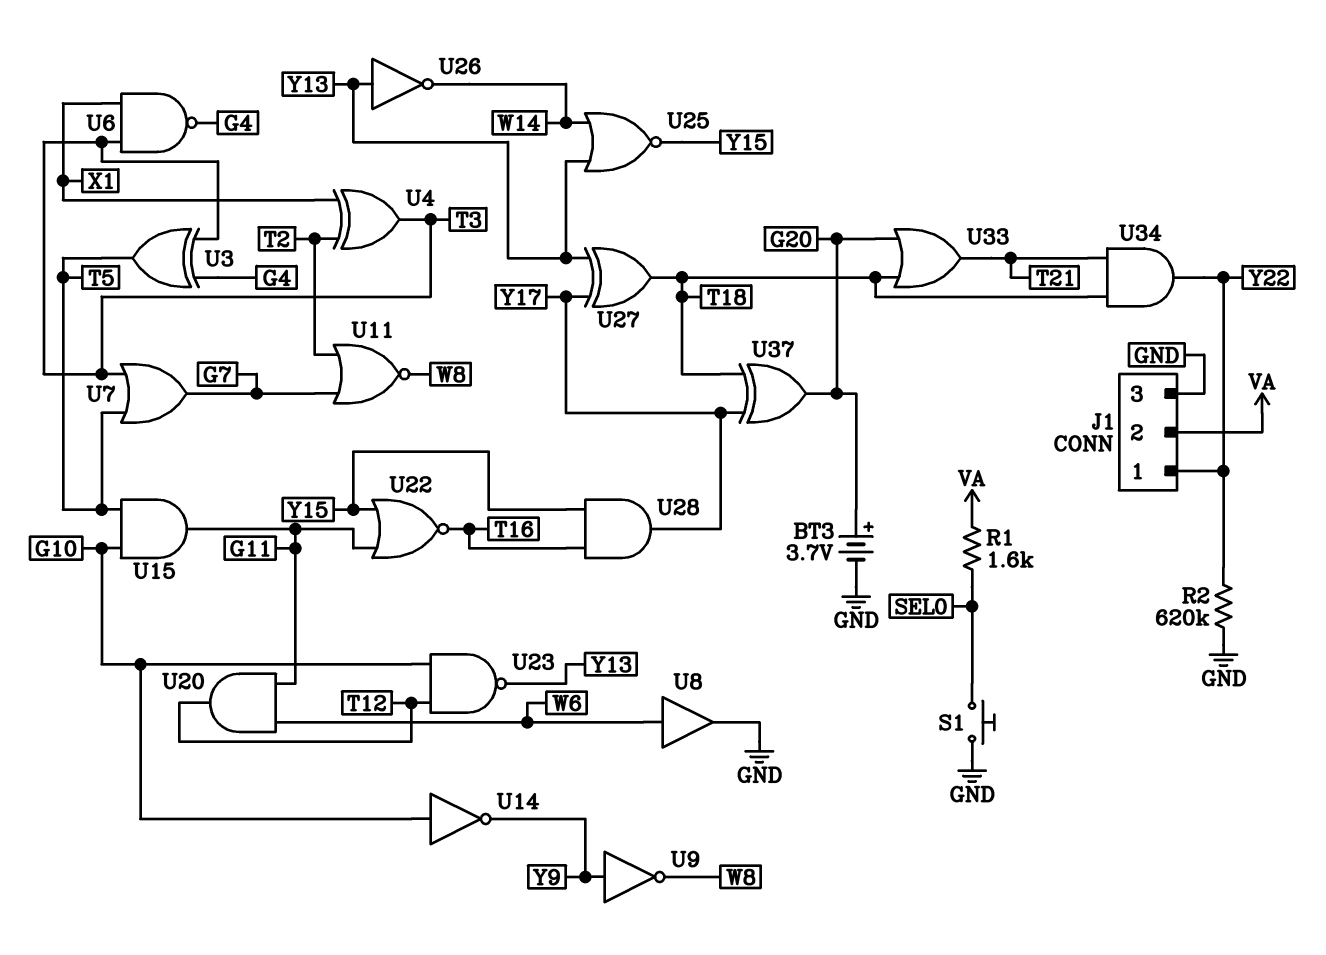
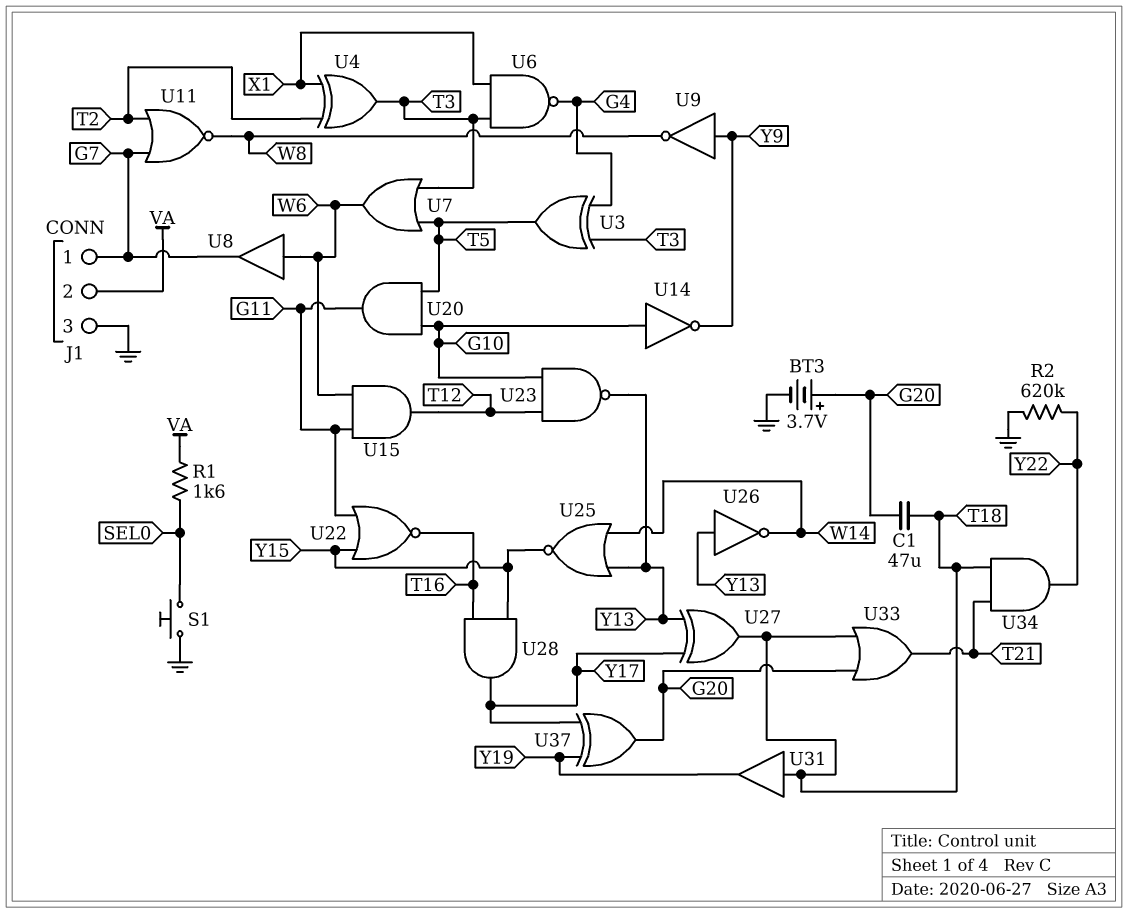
C1: none -> 47uF (G20, T18)
J1 pin 1: Y22 -> G7
U7: OR (in T3, in T5, out G7) -> OR (in T3, in T5, out W6)
U8: buffer (in W6, out GND) -> buffer (in W6, out G7)
U15: AND (in G10, in T5, out G11) -> AND (in G11, in W6, out T12)
U20: AND (in G11, in W6, out T12) -> AND (in G10, in T5, out G11)
U31: none -> buffer (in T18, out Y19)
U37: XOR (in T18, in Y17, out G20) -> XOR (in Y17, in Y19, out G20)

